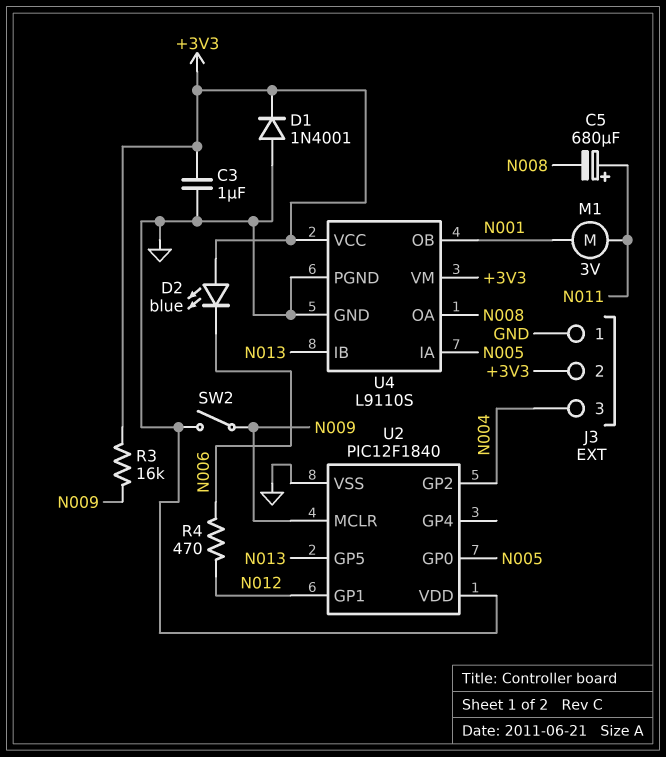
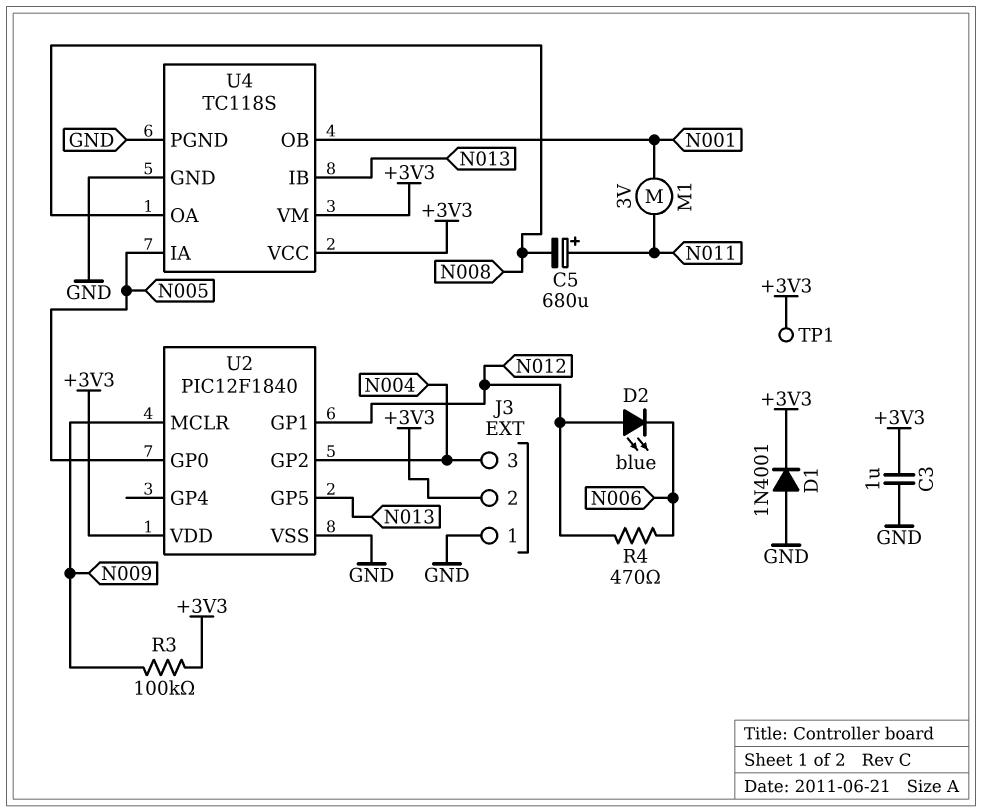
D2: LED blue (A +3V3, K N006) -> LED blue (A N012, K N006)
R3: 16k (+3V3, N009) -> 100k (+3V3, N009)
SW2: switch (GND, N009) -> none
TP1: none -> test point (+3V3)
U2 pin VDD: GND -> +3V3
U4: L9110S -> TC118S

